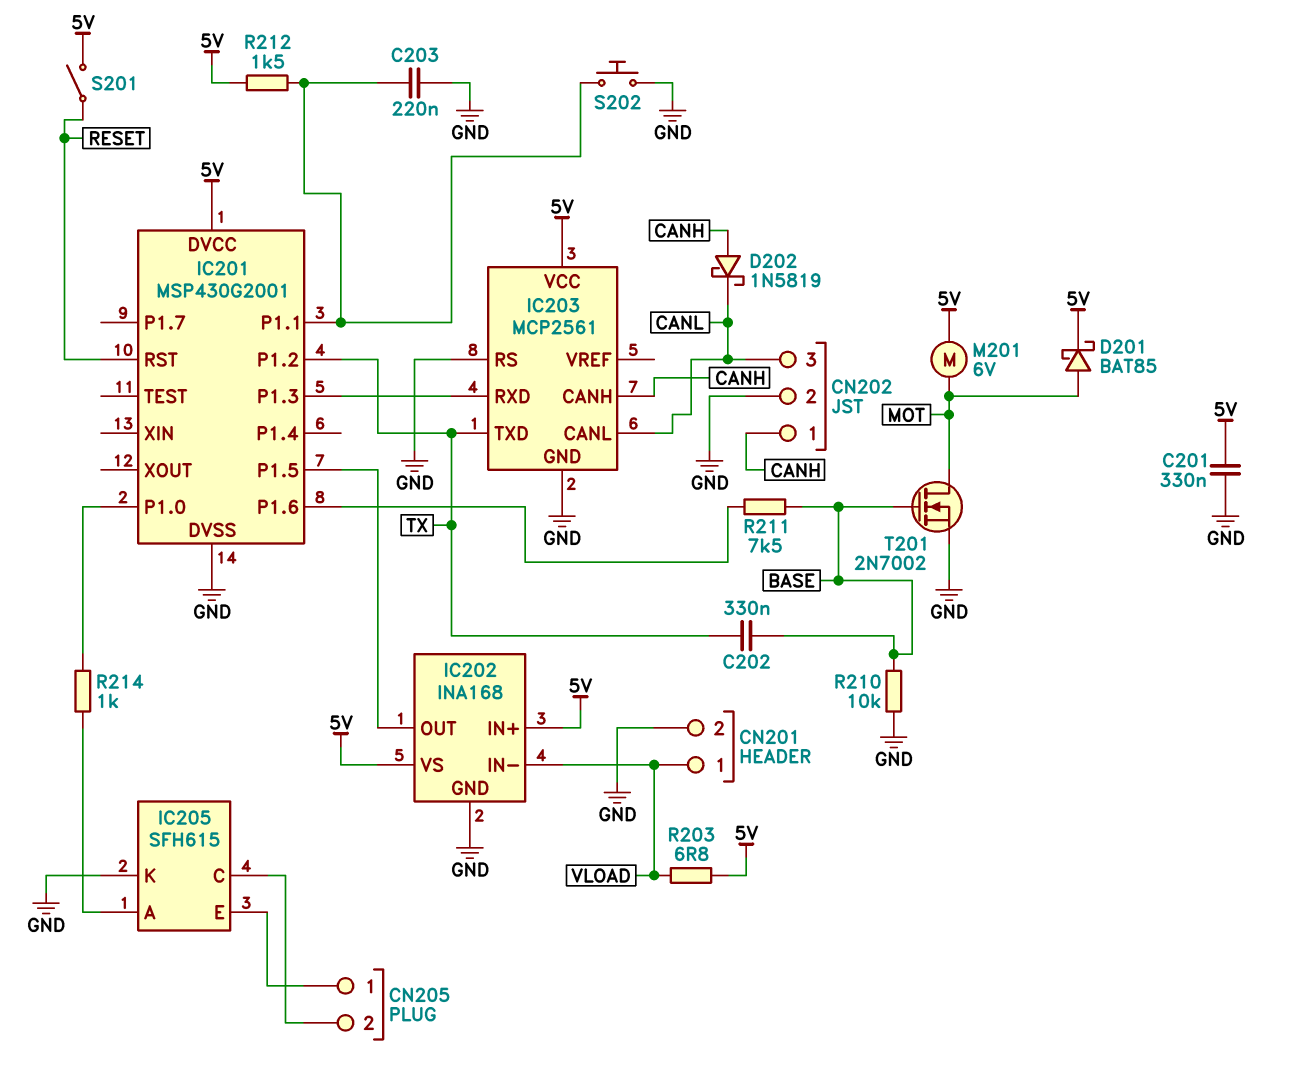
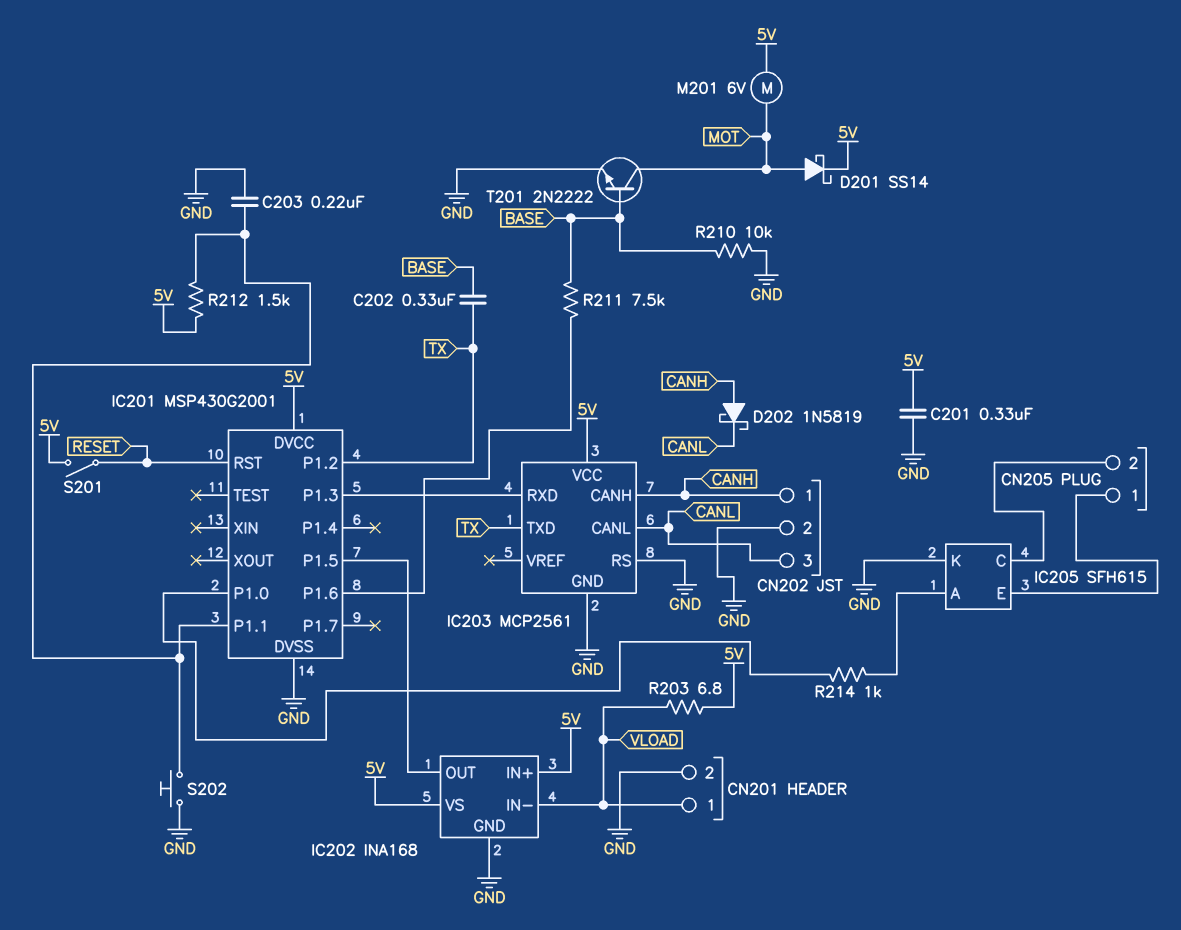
D201: schottky BAT85 (A MOT, K 5V) -> schottky SS14 (A MOT, K 5V)
T201: NMOS 2N7002 (G BASE, D MOT, S GND) -> NPN 2N2222 (B BASE, C MOT, E GND)

